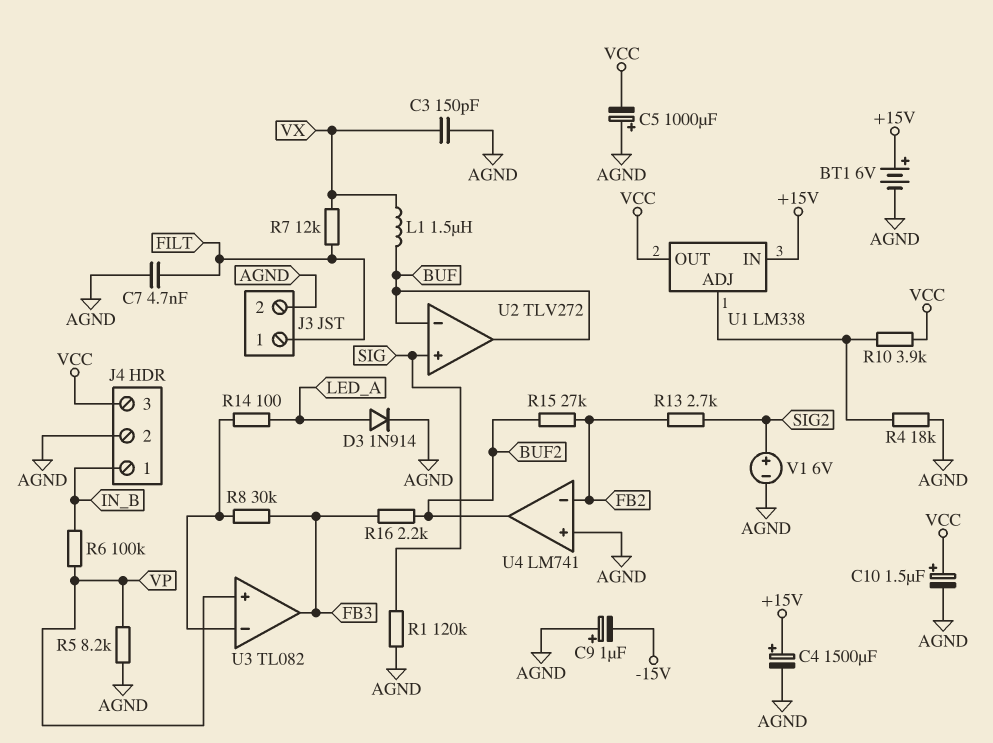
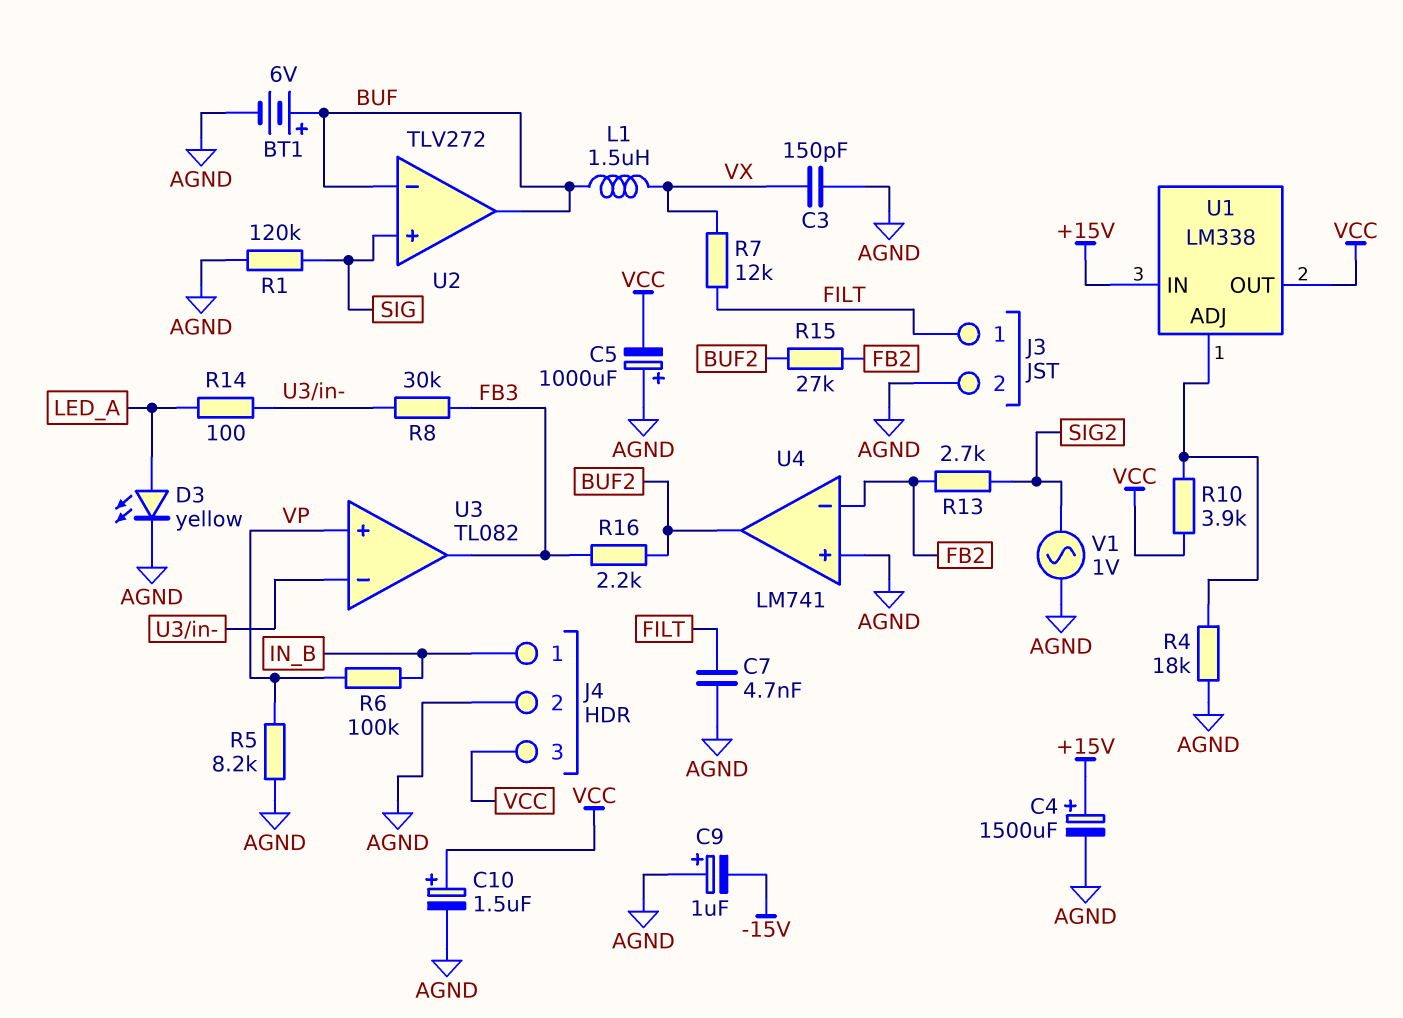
BT1: 6V (plus +15V, minus AGND) -> 6V (plus BUF, minus AGND)
D3: diode 1N914 (A LED_A, K AGND) -> LED yellow (A LED_A, K AGND)
V1: 6V (plus SIG2, minus AGND) -> AC 1V (AGND, SIG2)

